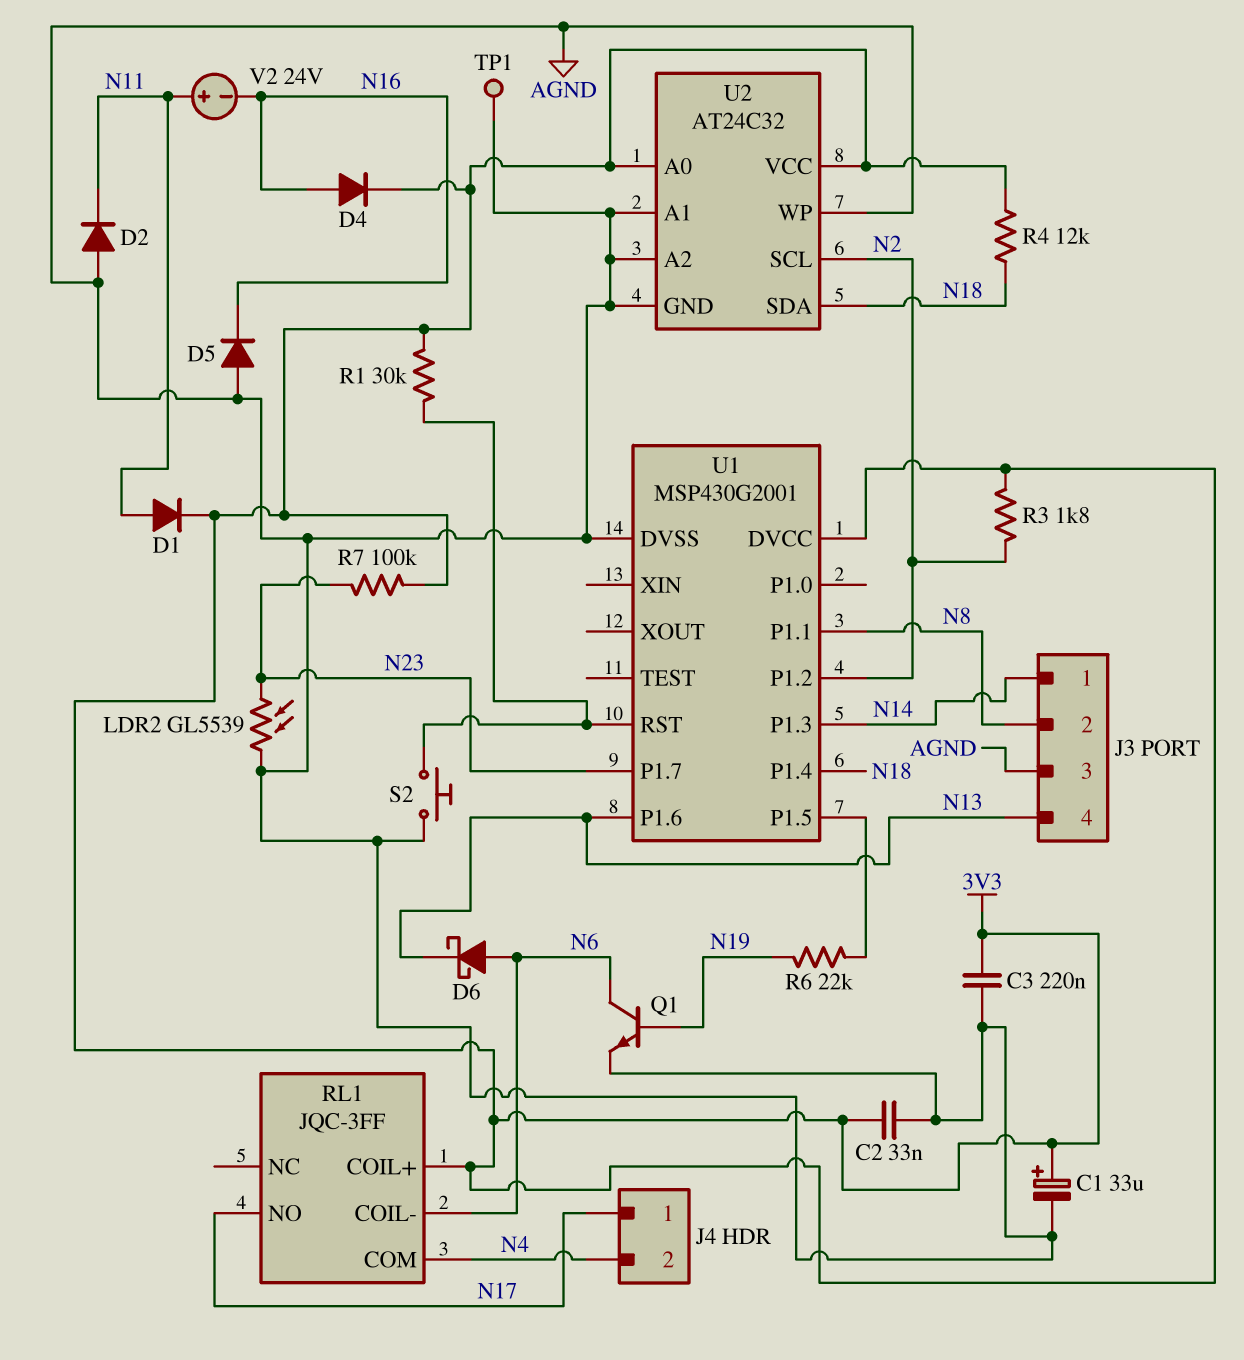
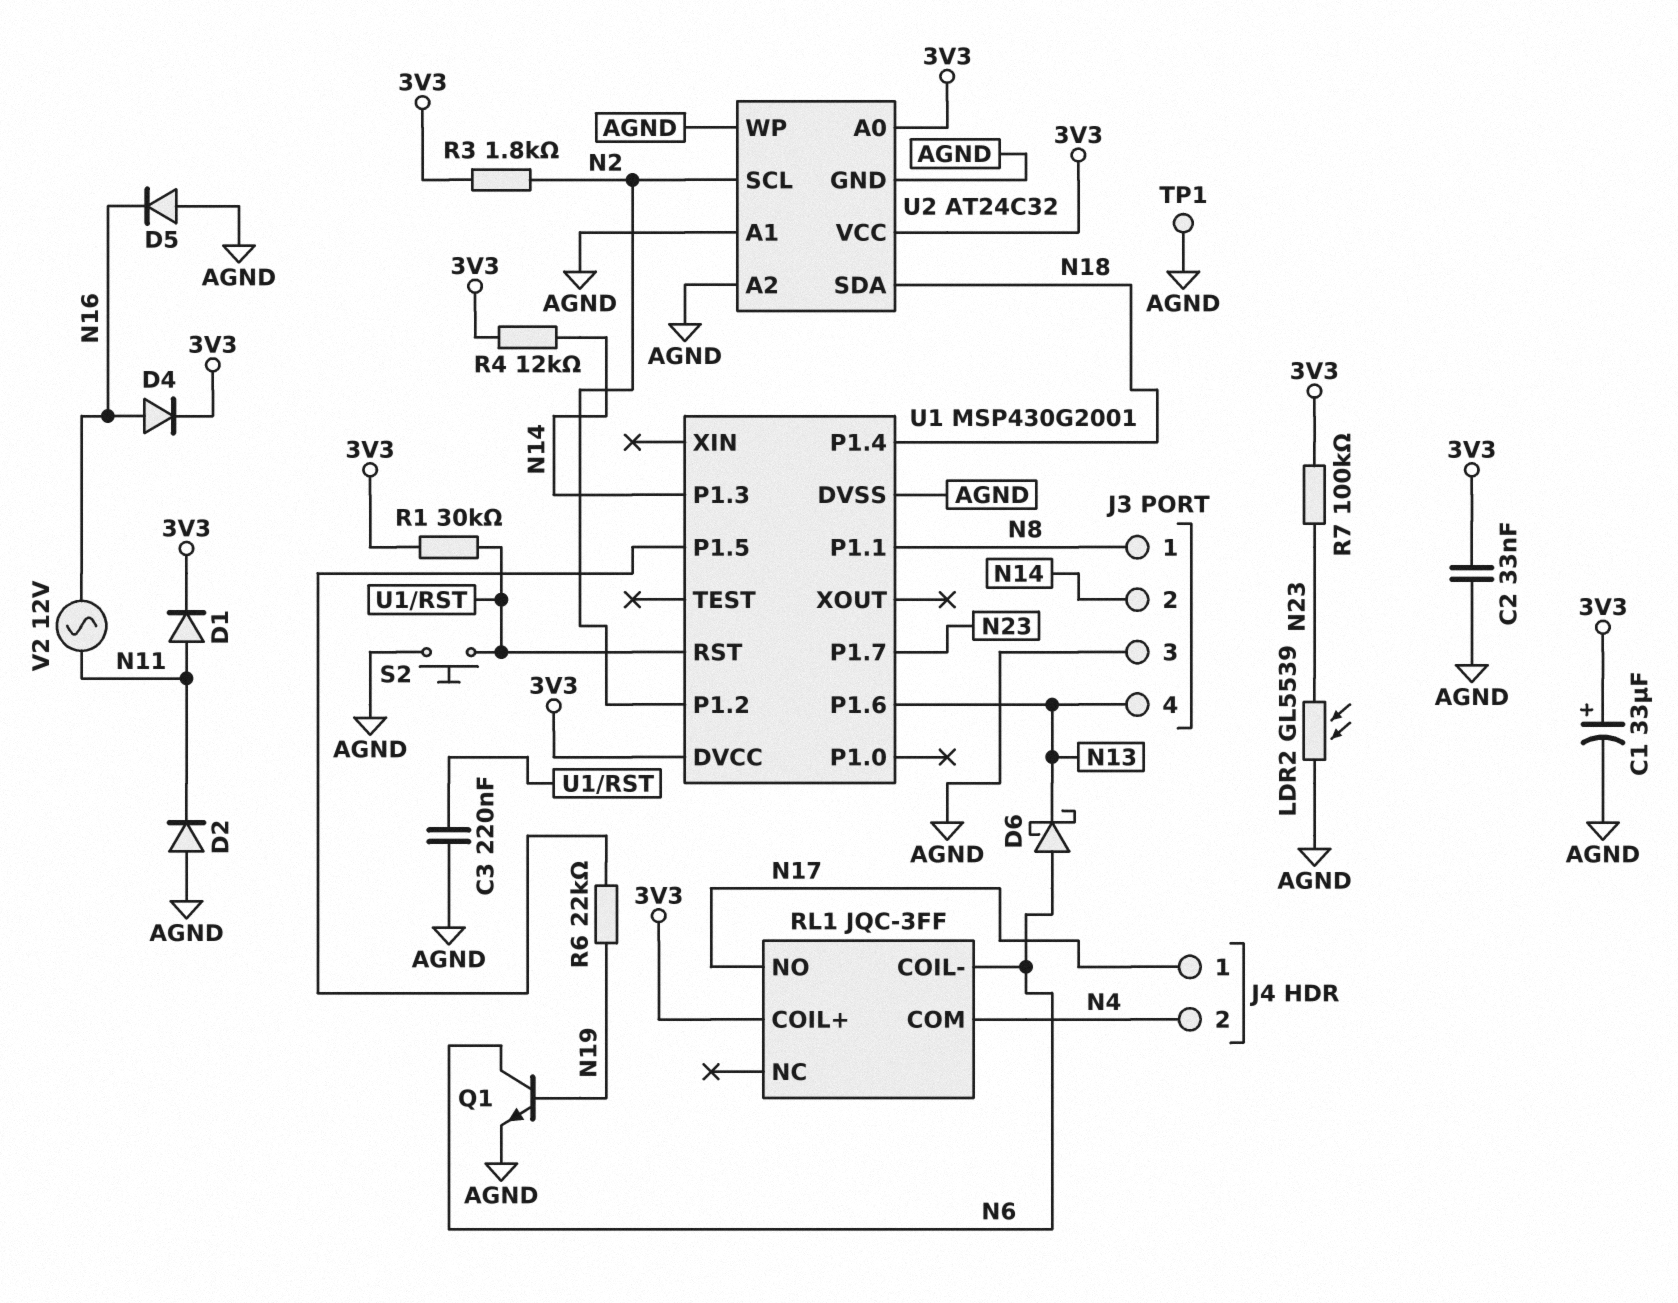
C3: 220nF (3V3, AGND) -> 220nF (AGND, U1/RST)
J3 pin 1: N14 -> N8
J3 pin 2: N8 -> N14
R4: 12k (3V3, N18) -> 12k (3V3, N14)
V2: 24V (plus N11, minus N16) -> AC 12V (N11, N16)

